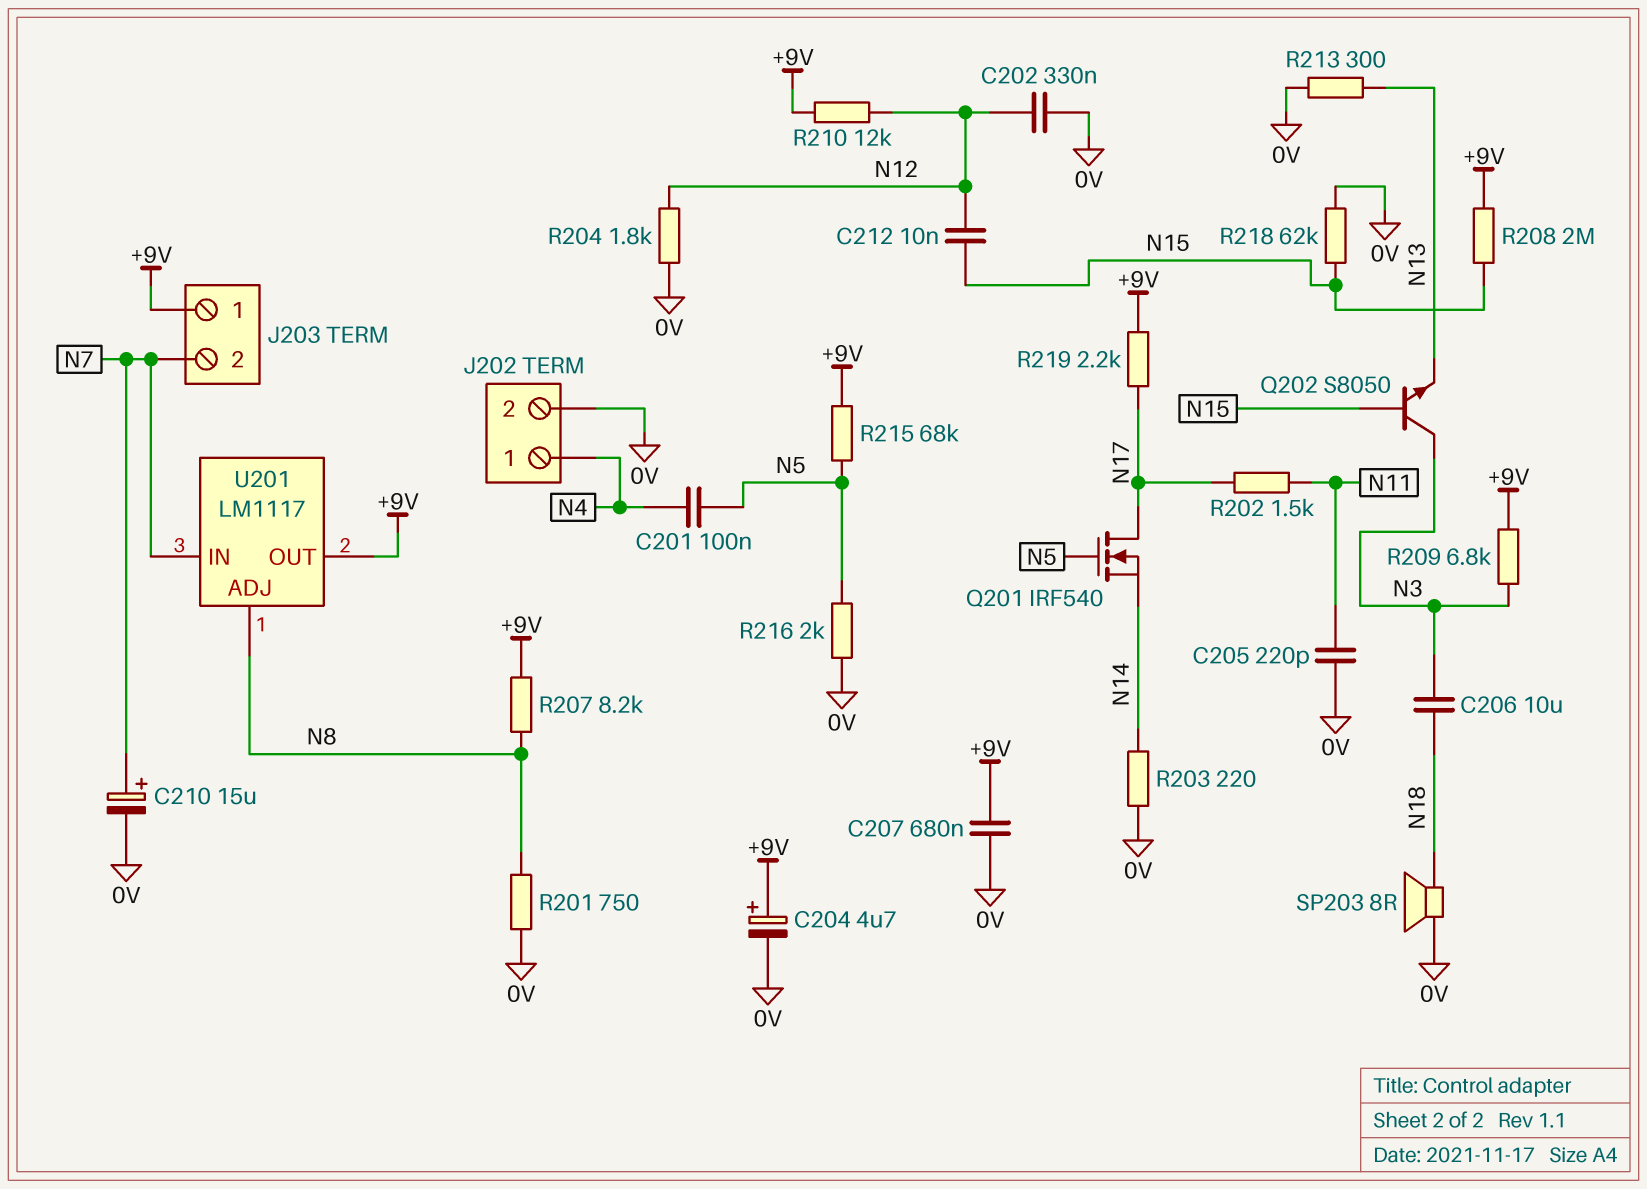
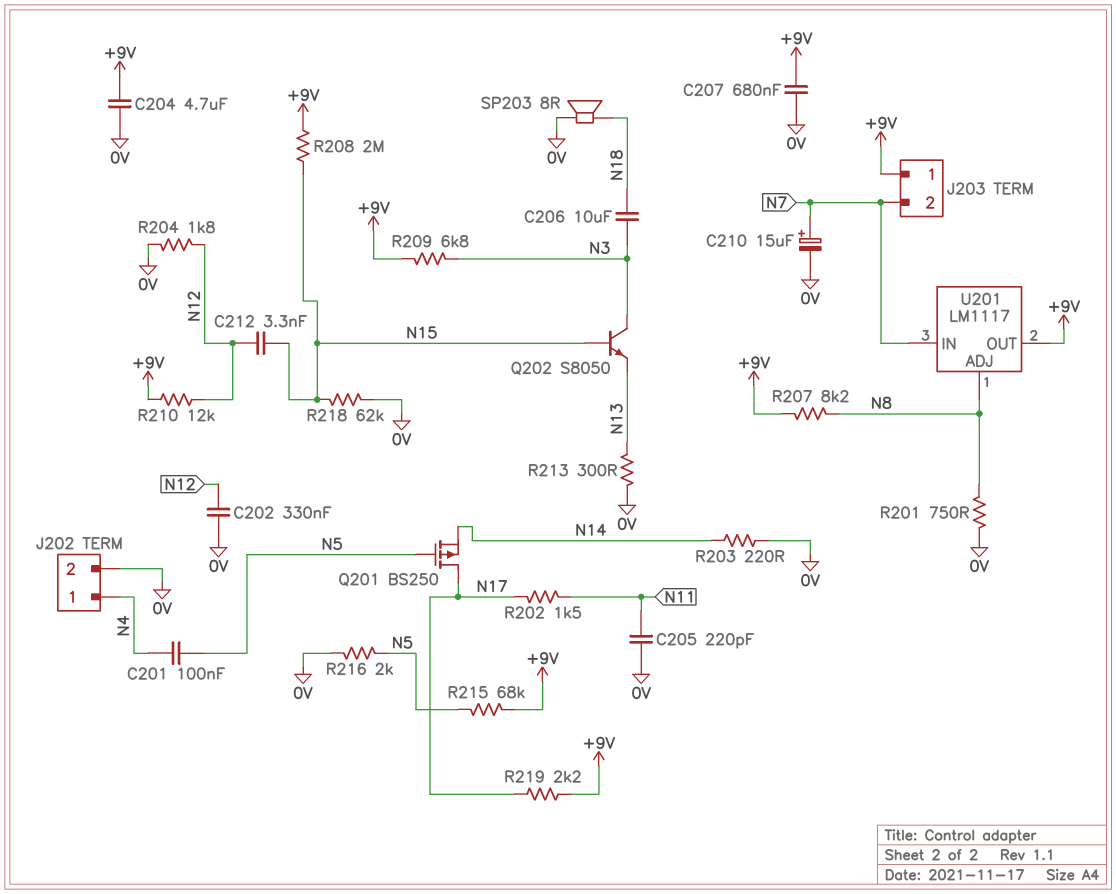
C204: 4.7uF (plus +9V, minus 0V) -> 4.7uF (+9V, 0V)
C212: 10nF (N12, N15) -> 3.3nF (N12, N15)
Q201: NMOS IRF540 (G N5, D N17, S N14) -> PMOS BS250 (G N5, D N17, S N14)

